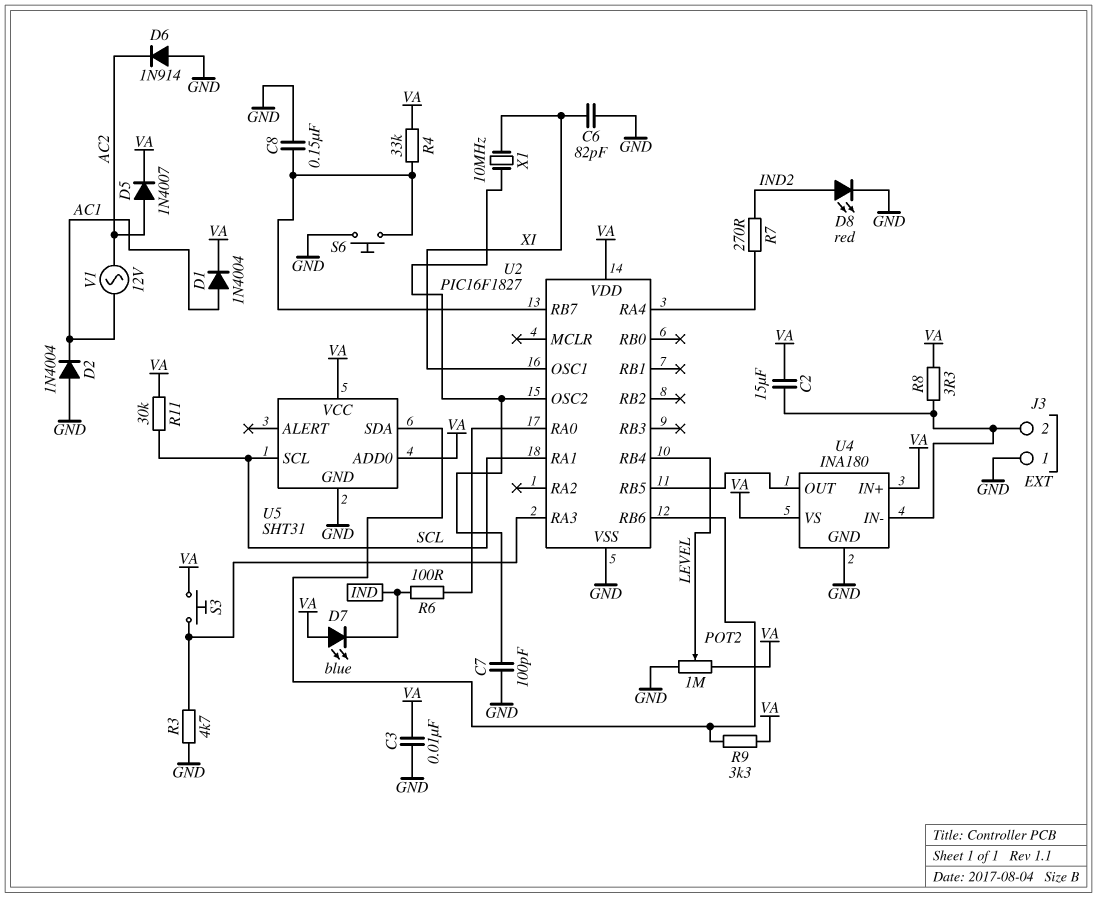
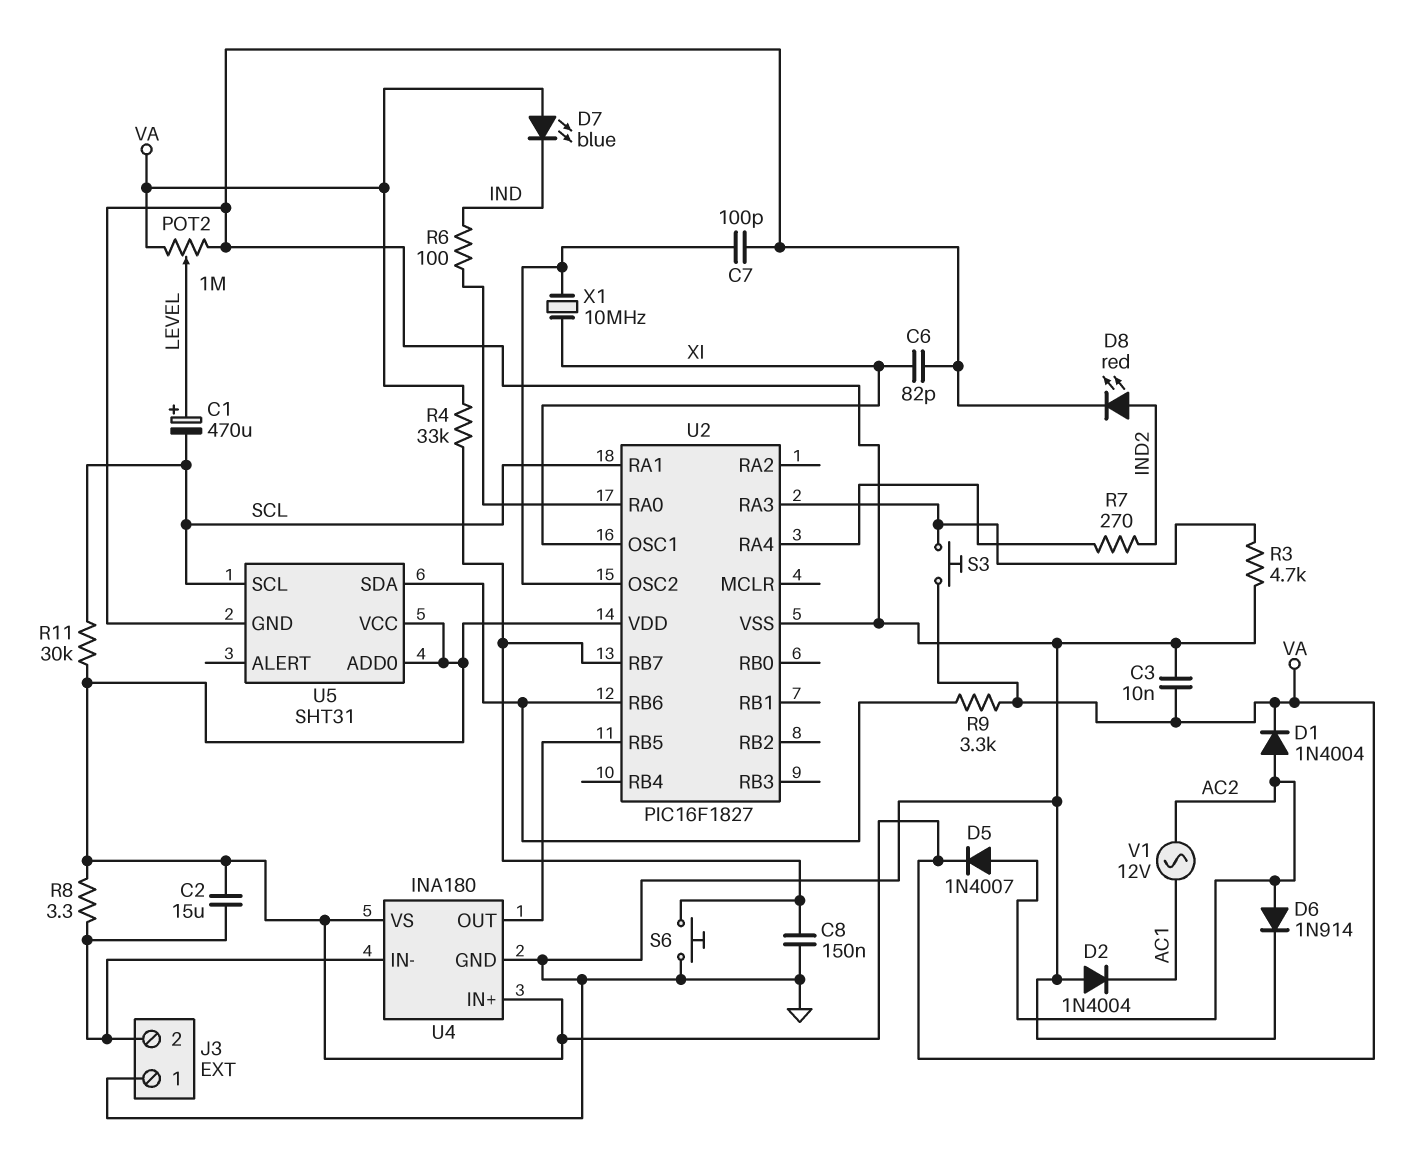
C1: none -> 470uF (plus LEVEL, minus SCL)
D1: diode 1N4004 (A AC1, K VA) -> diode 1N4004 (A AC2, K VA)
D6: diode 1N914 (A GND, K AC2) -> diode 1N914 (A AC2, K GND)
U2 pin RB4: LEVEL -> none

